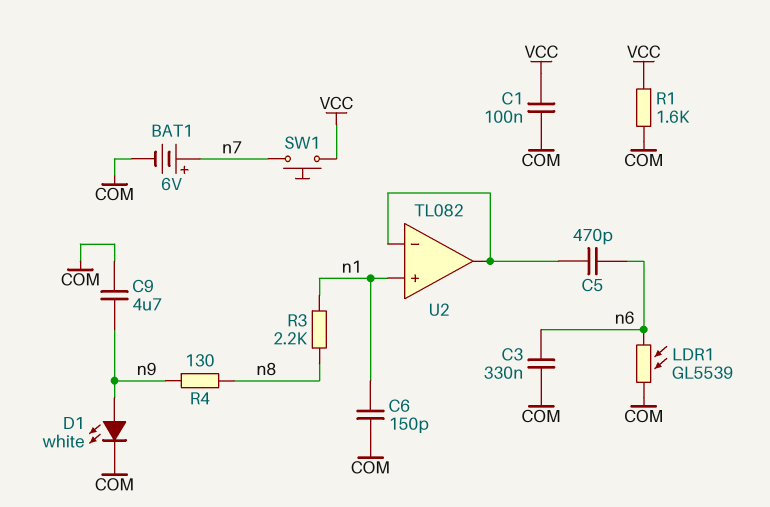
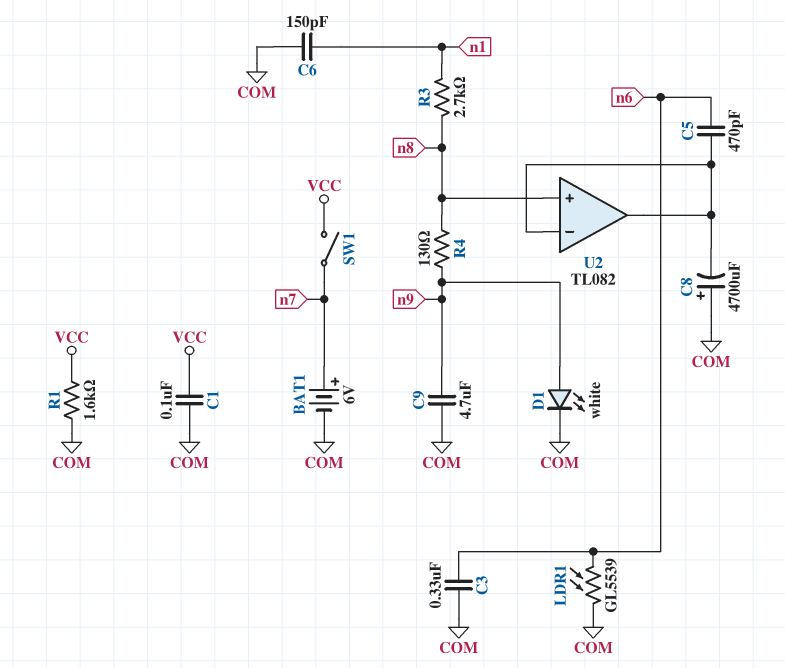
C8: none -> 4700uF (plus COM, minus U2/in-)
R3: 2.2k (n1, n8) -> 2.7k (n1, n8)
SW1: button (VCC, n7) -> switch (VCC, n7)
U2 pin in+: n1 -> n8

